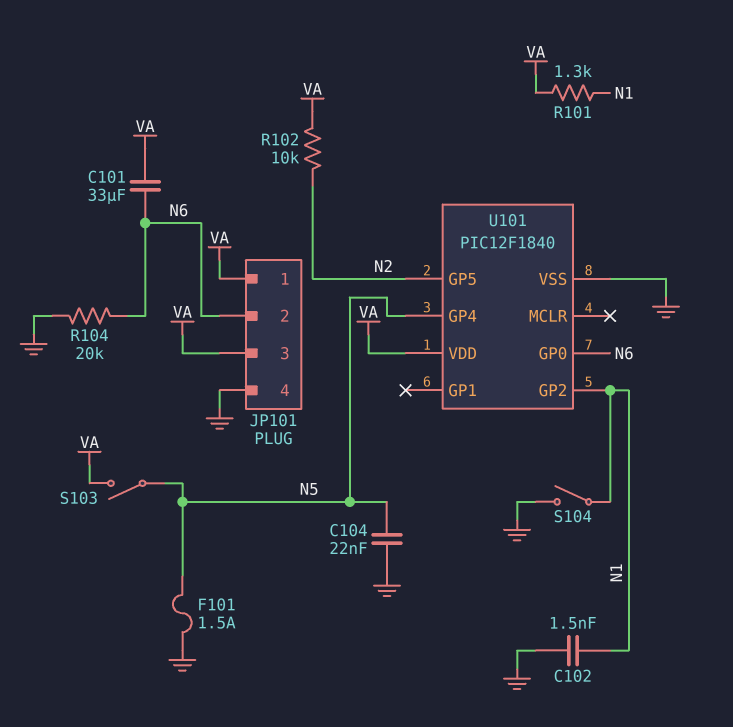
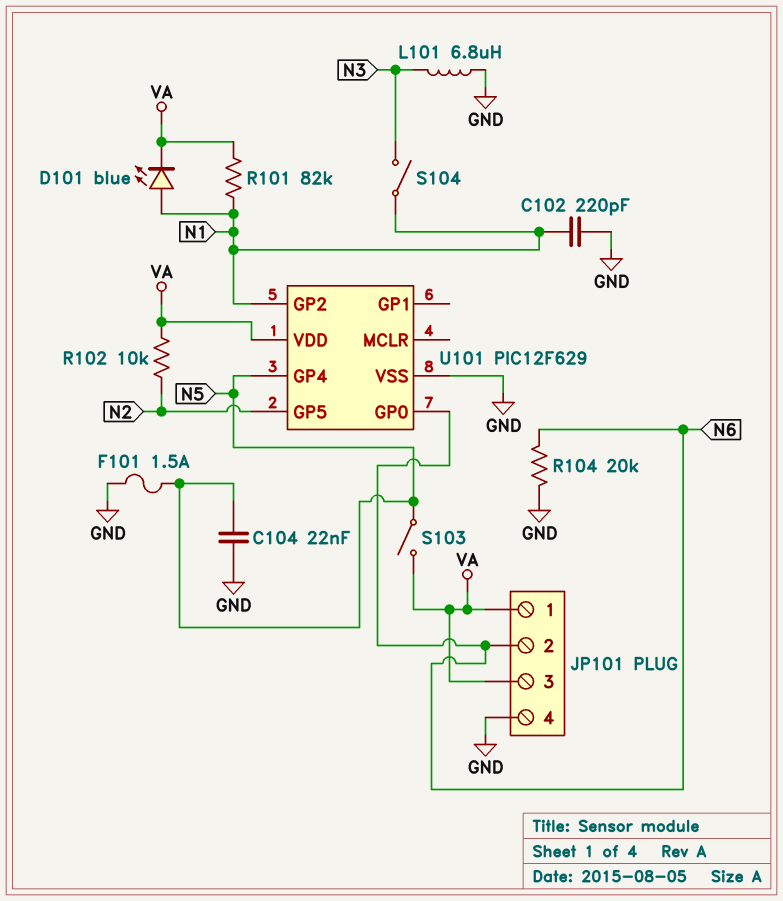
C101: 33uF (N6, VA) -> none
C102: 1.5nF (GND, N1) -> 220pF (GND, N1)
D101: none -> LED blue (A N1, K VA)
L101: none -> 6.8uH (GND, N3)
R101: 1.3k (N1, VA) -> 82k (N1, VA)
S104: switch (GND, N1) -> switch (N1, N3)
U101: PIC12F1840 -> PIC12F629

